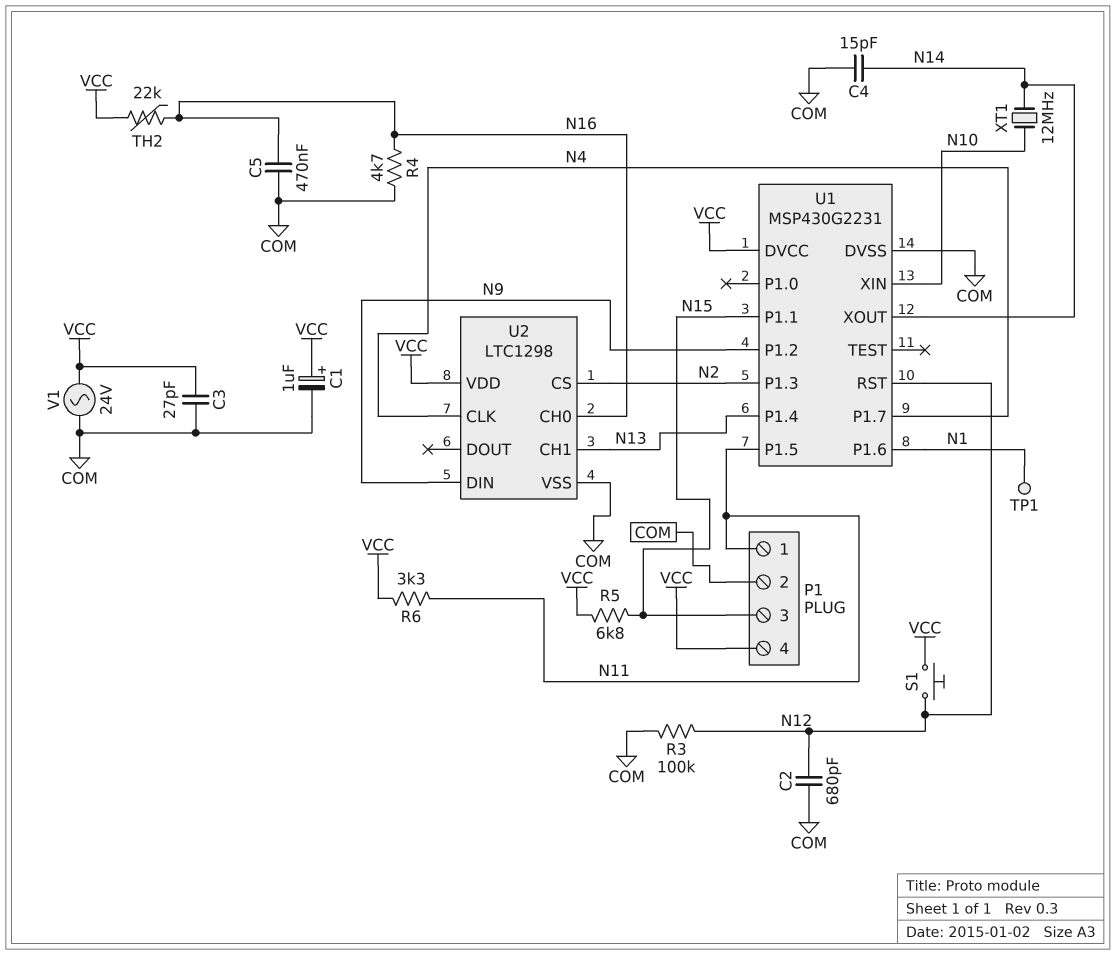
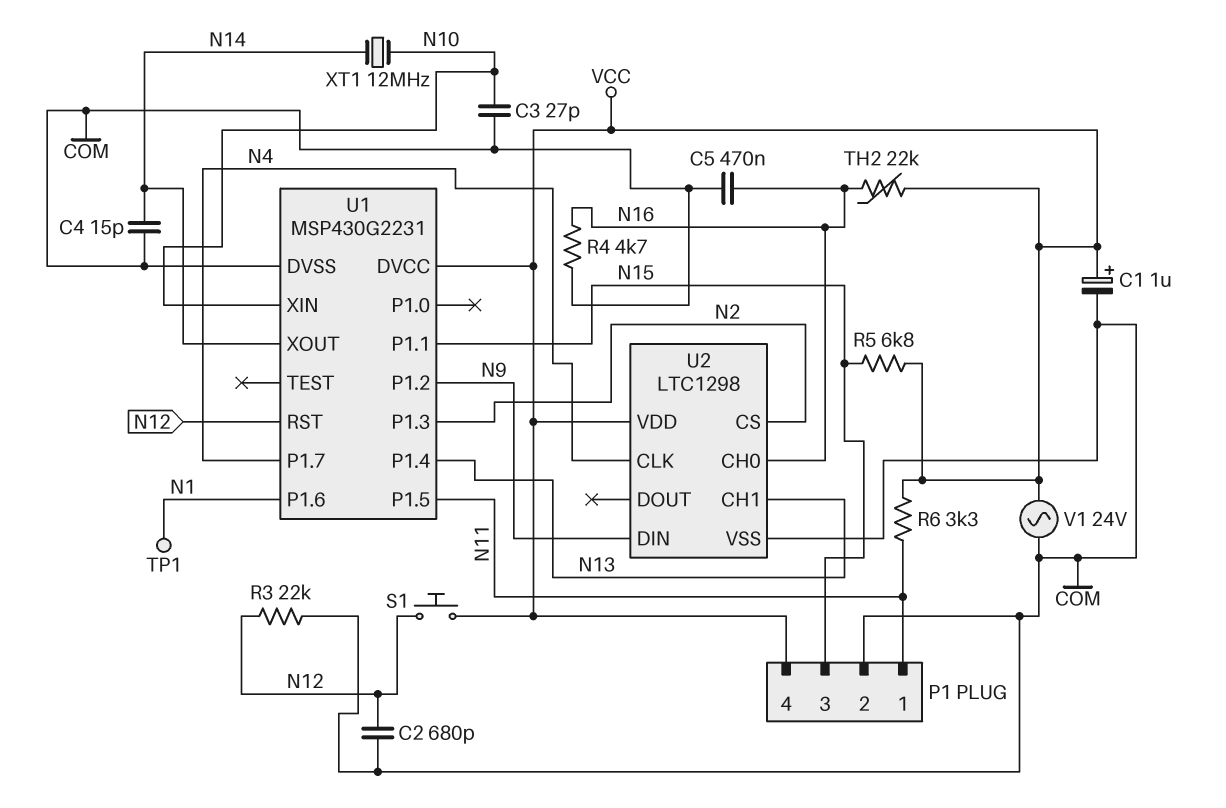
C3: 27pF (COM, VCC) -> 27pF (COM, N10)
R3: 100k (COM, N12) -> 22k (COM, N12)

